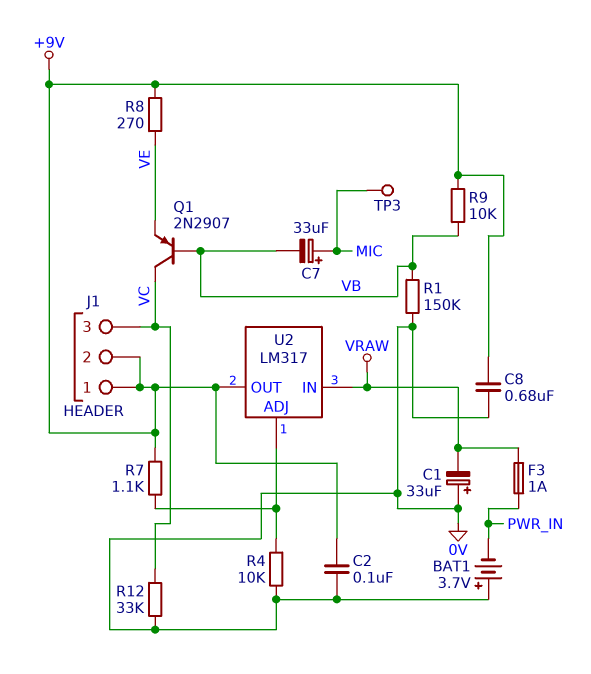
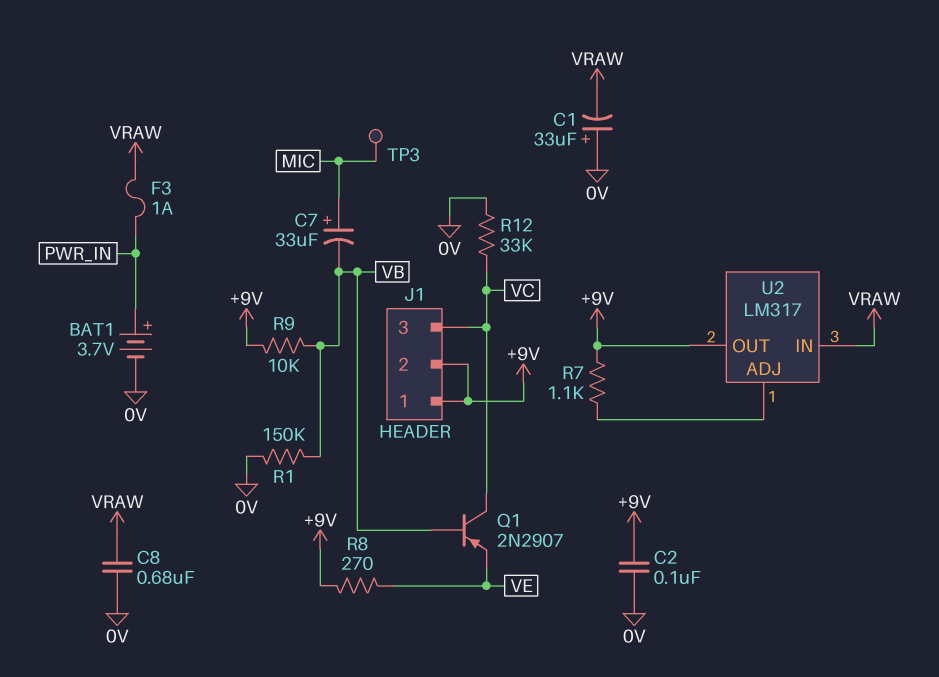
BAT1: 3.7V (plus 0V, minus PWR_IN) -> 3.7V (plus PWR_IN, minus 0V)
C8: 680nF (+9V, 0V) -> 680nF (0V, VRAW)
R4: 10k (0V, U2/ADJ) -> none

